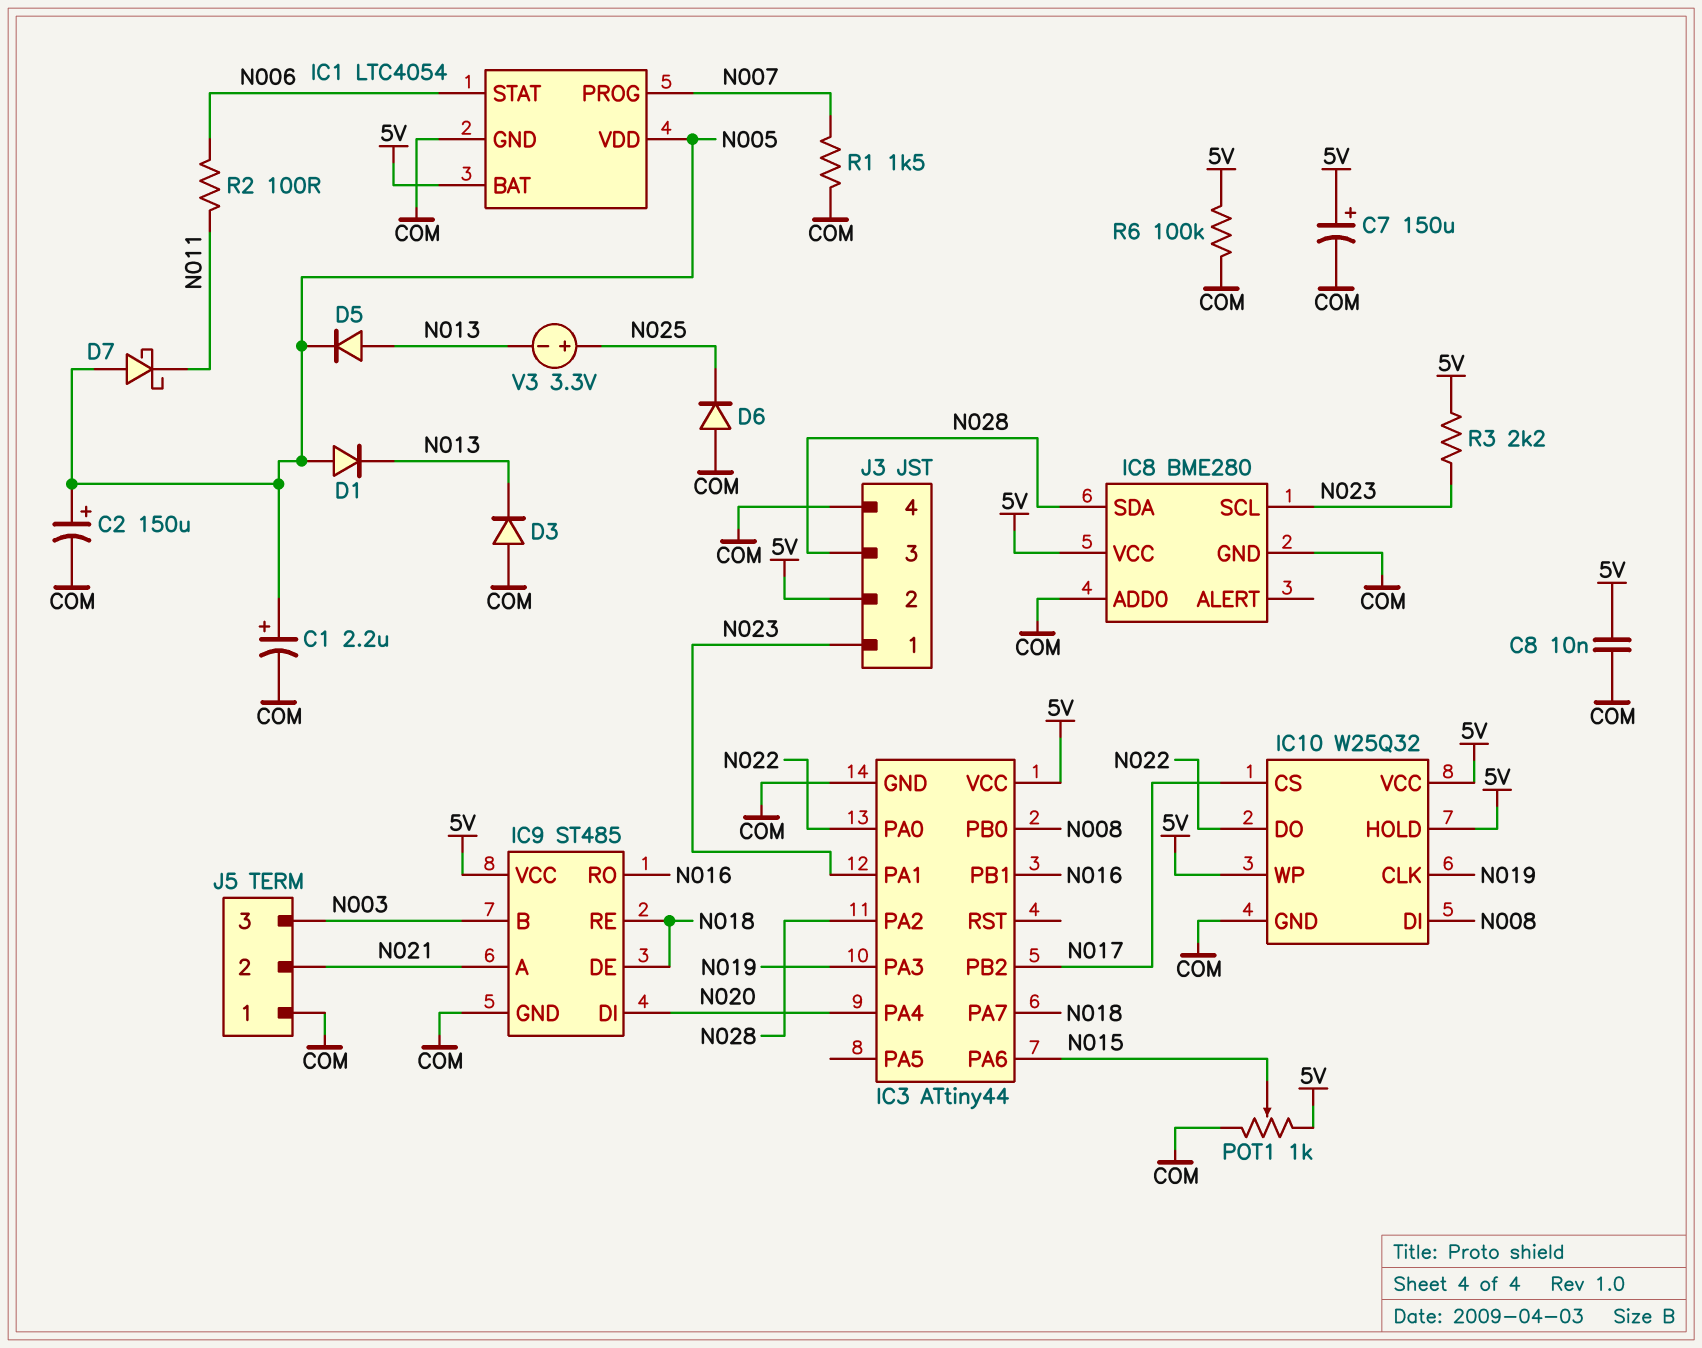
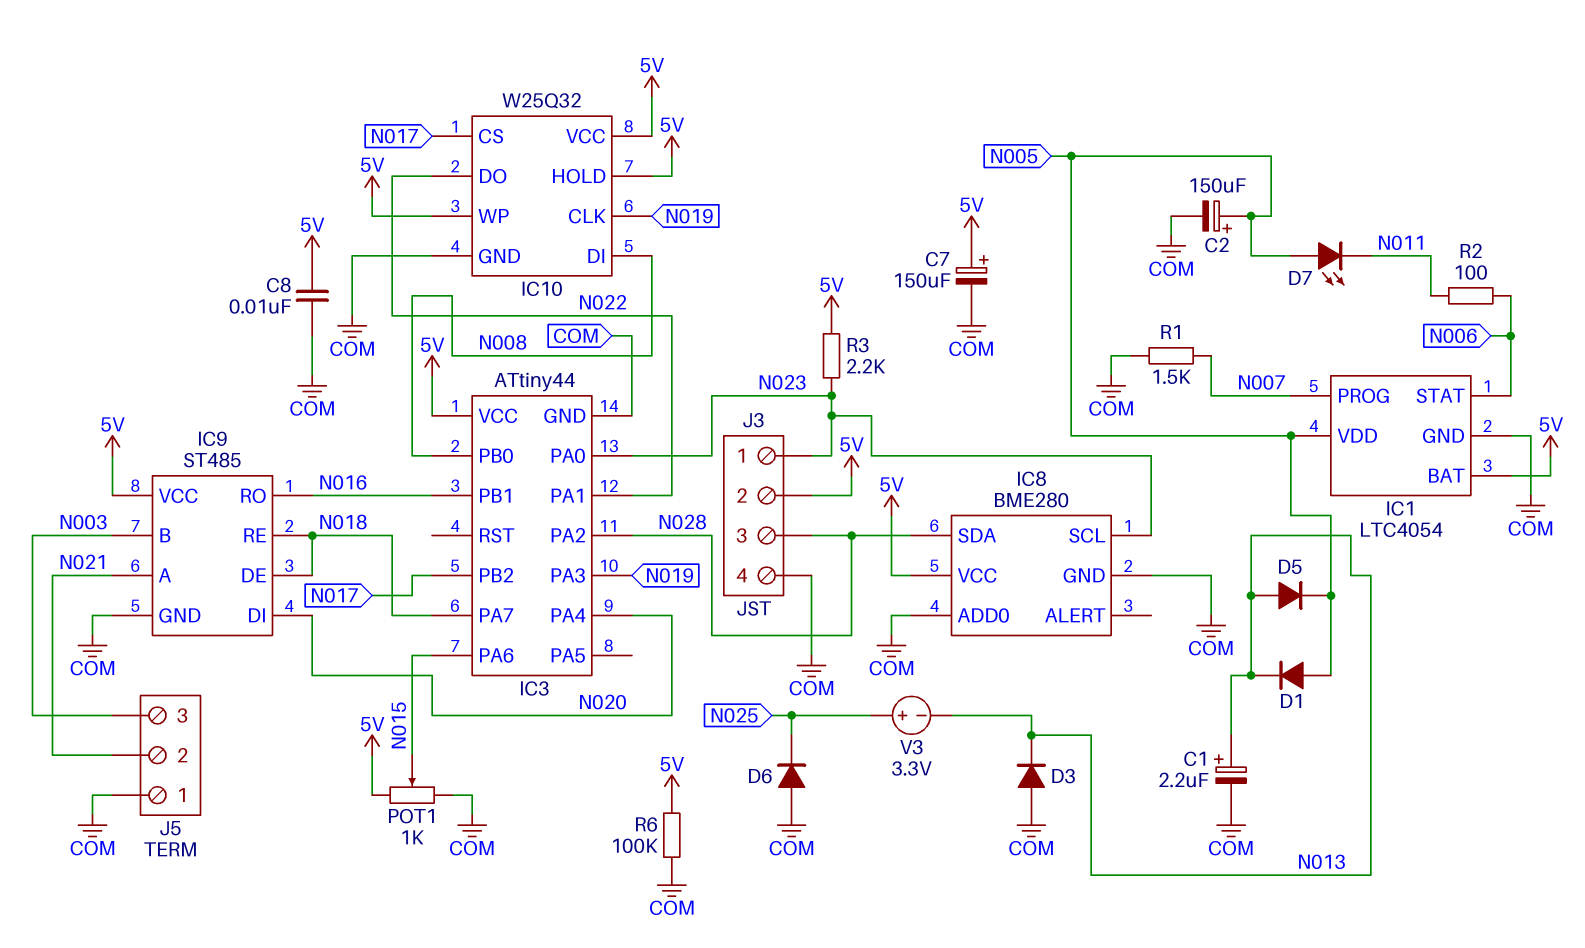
C1: 2.2uF (plus N005, minus COM) -> 2.2uF (plus N013, minus COM)
D7: schottky (A N005, K N011) -> LED (A N005, K N011)
IC3 pin PA0: N022 -> N023
IC3 pin PA1: N023 -> N022

